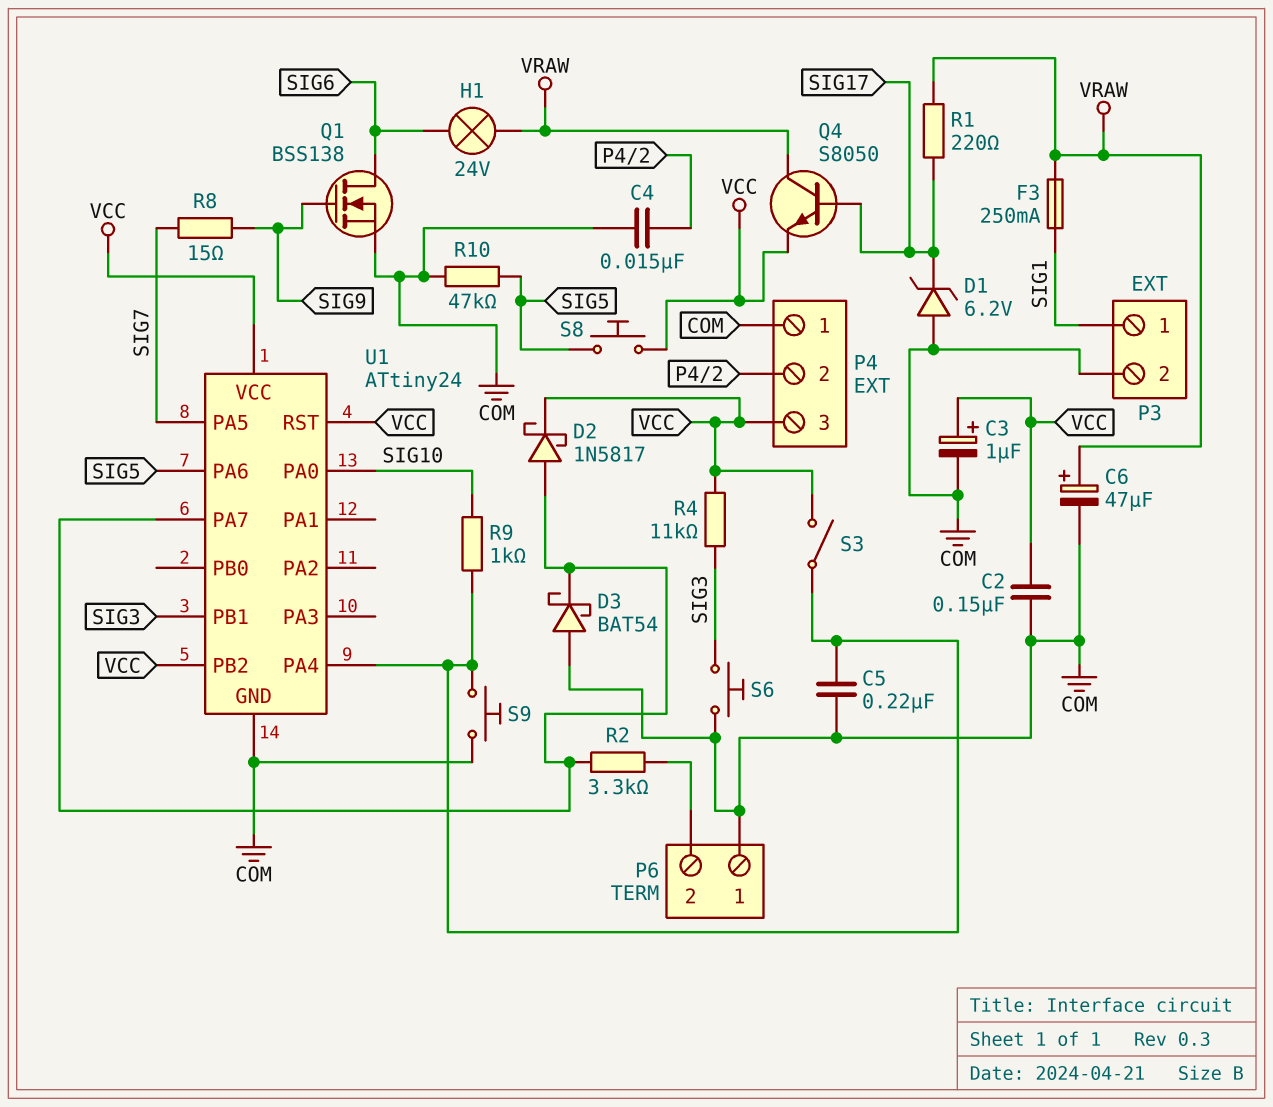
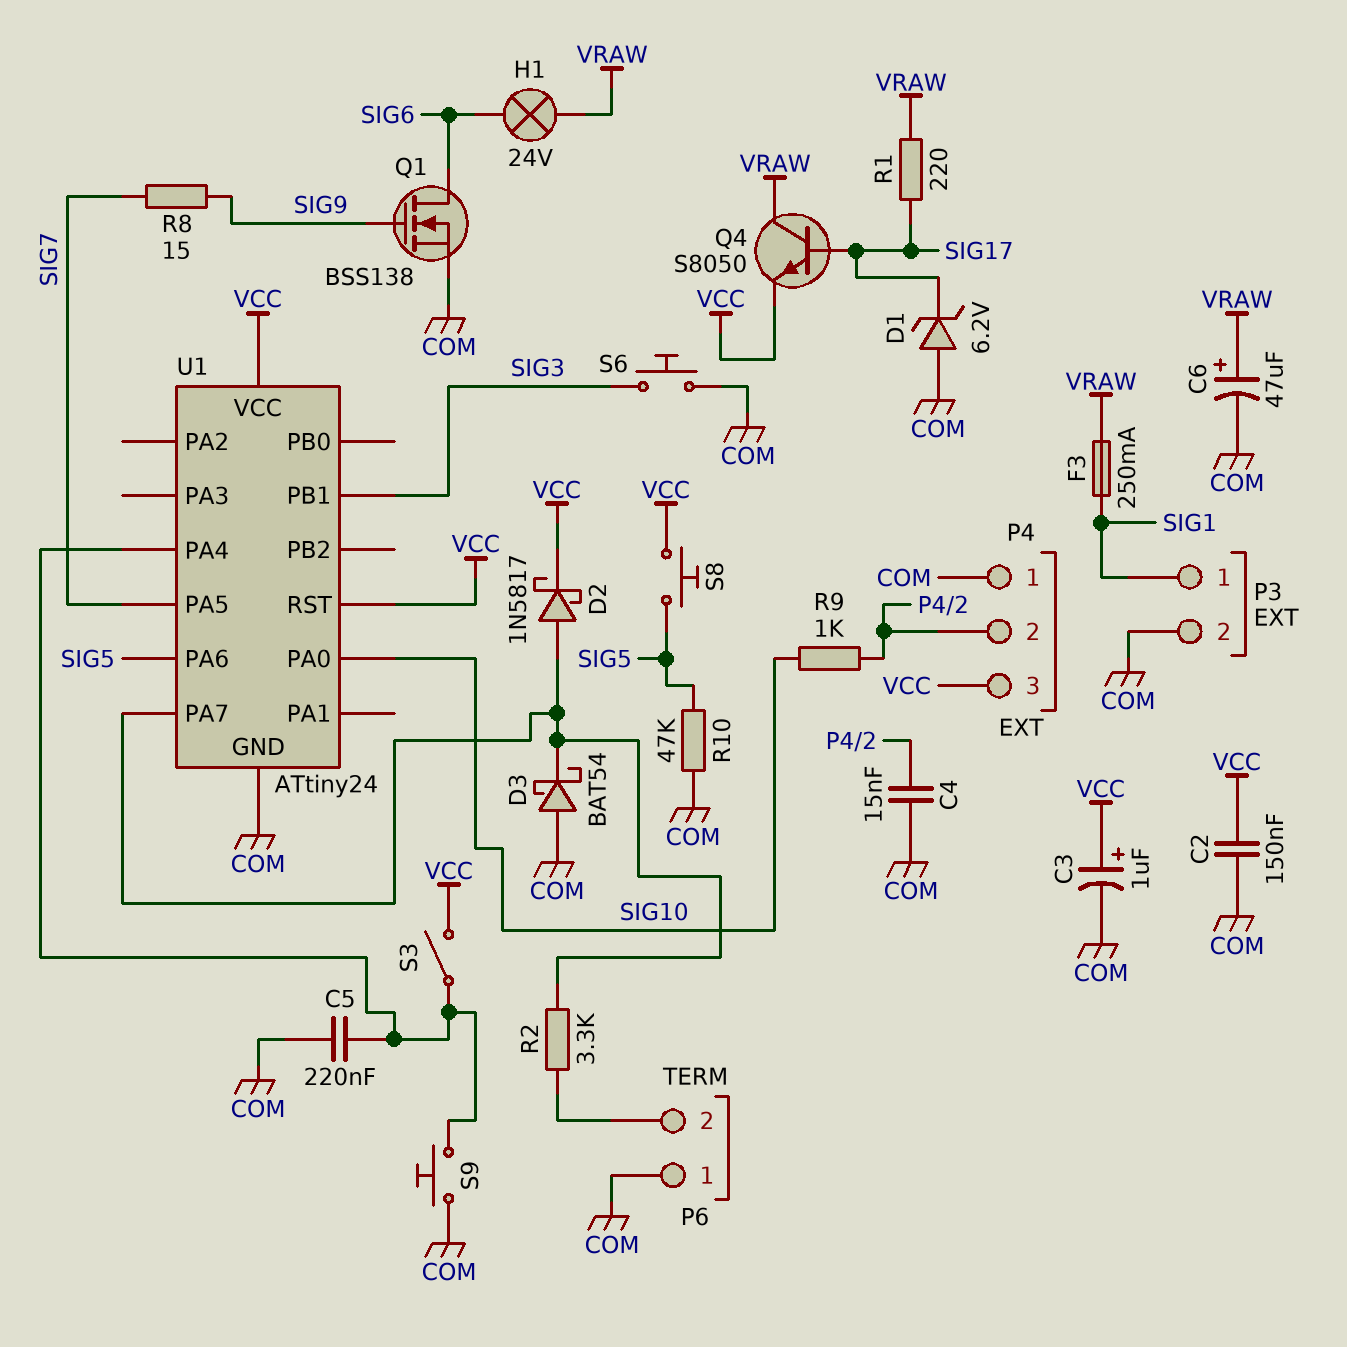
R4: 11k (SIG3, VCC) -> none
R9: 1k (SIG10, U1/PA4) -> 1k (P4/2, SIG10)
U1 pin PB2: VCC -> none

